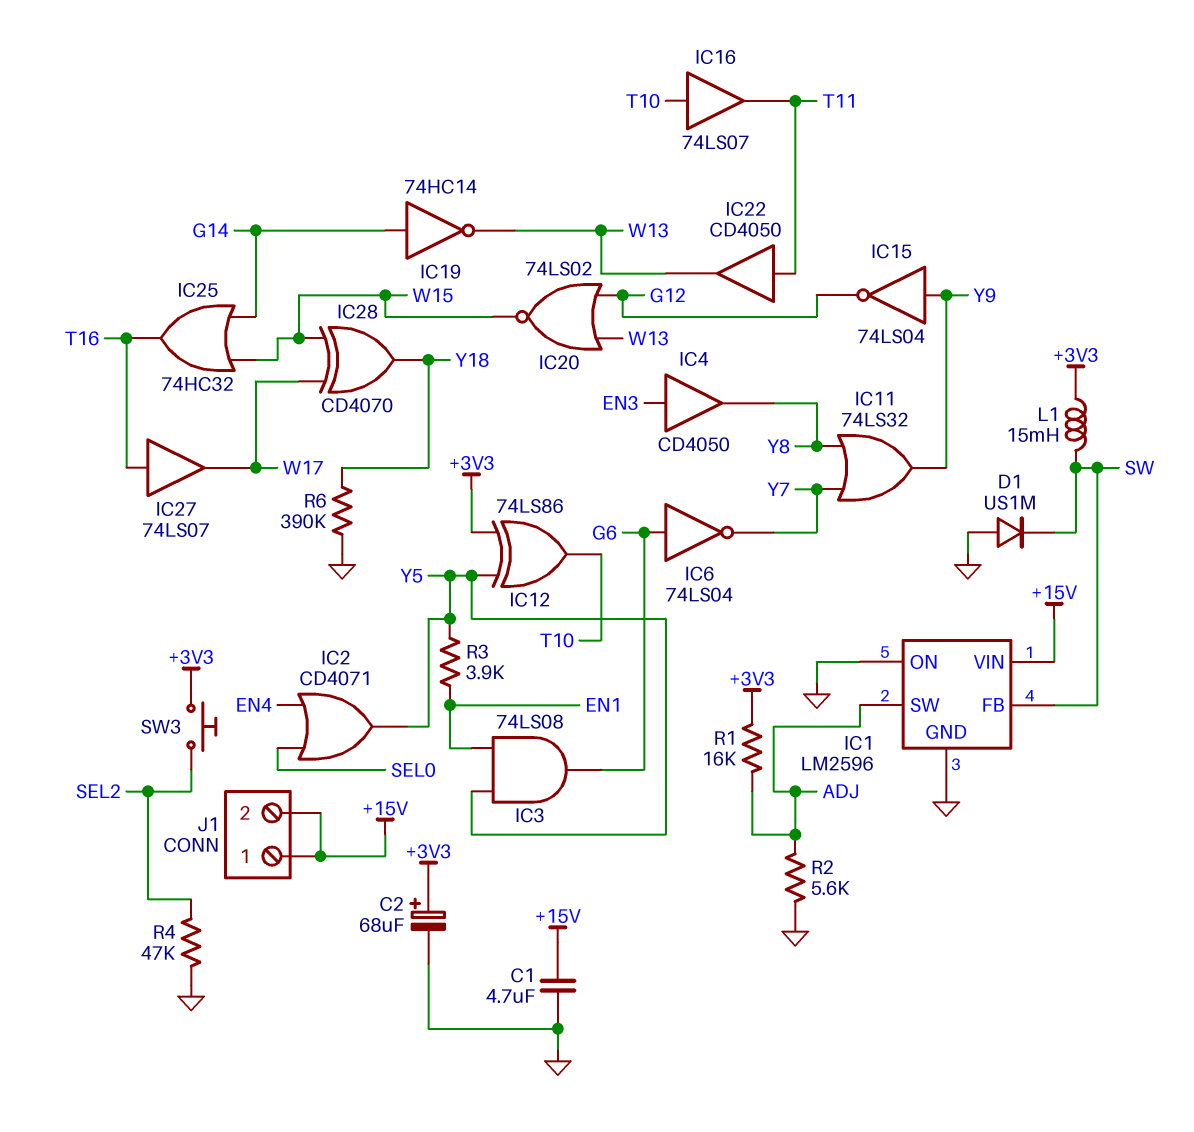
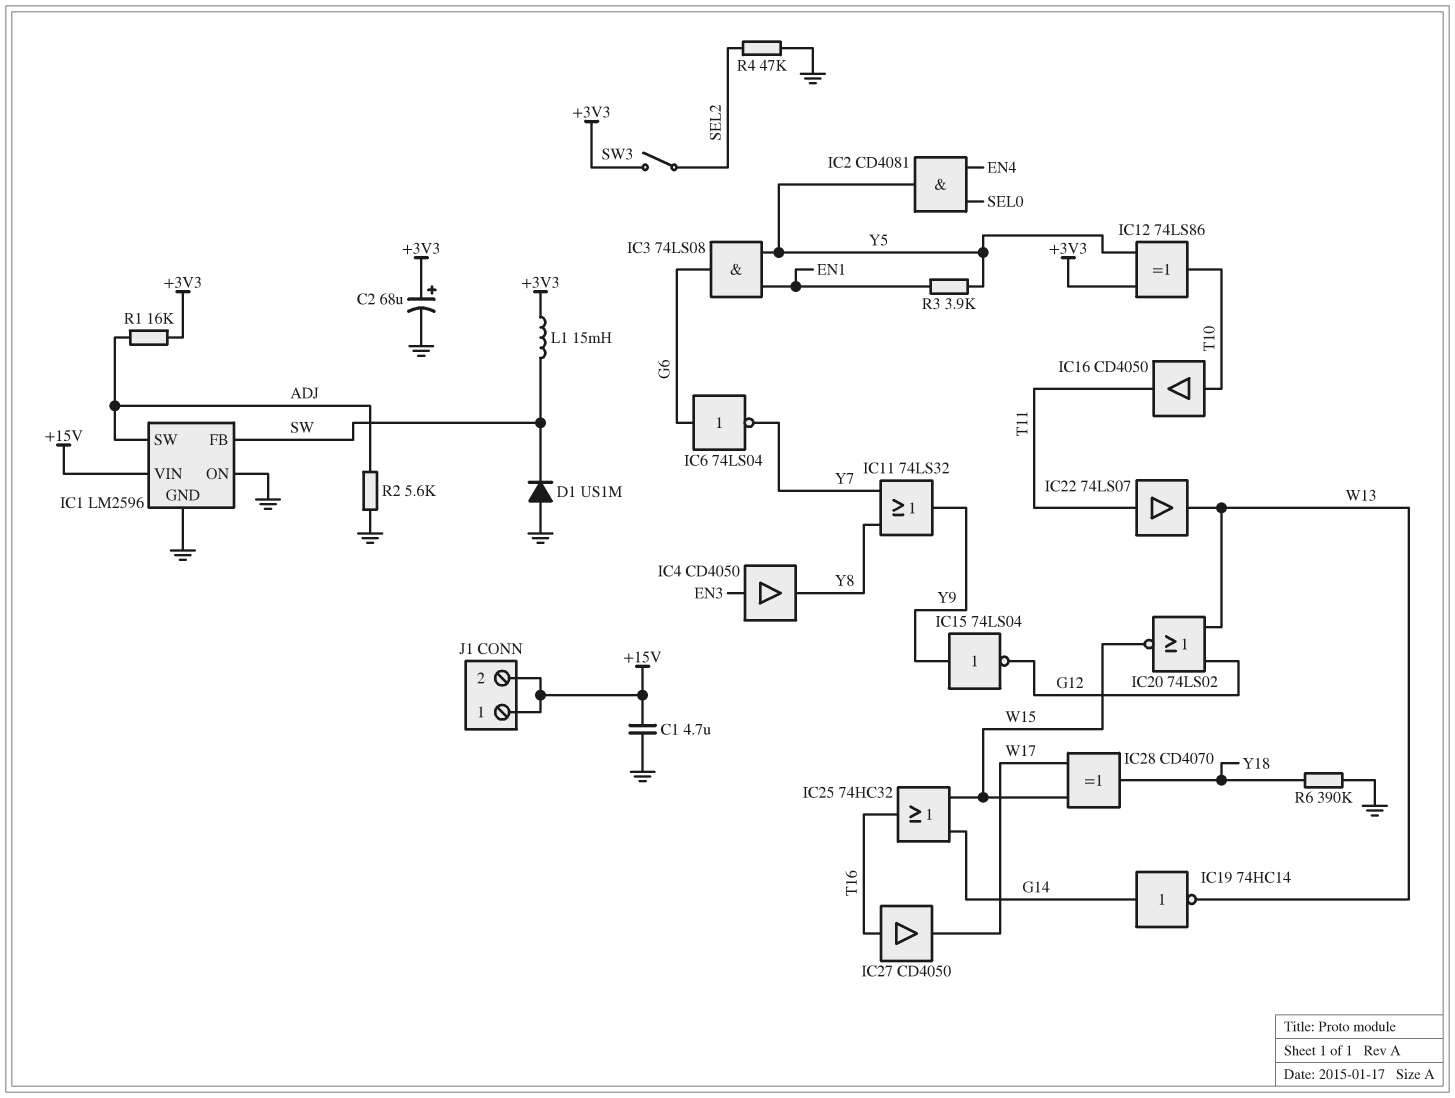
IC2: OR CD4071 (in EN4, in SEL0, out Y5) -> AND CD4081 (in EN4, in SEL0, out Y5)
IC16: buffer 74LS07 (in T10, out T11) -> buffer CD4050 (in T10, out T11)
IC22: buffer CD4050 (in T11, out W13) -> buffer 74LS07 (in T11, out W13)
IC27: buffer 74LS07 (in T16, out W17) -> buffer CD4050 (in T16, out W17)
SW3: button (+3V3, SEL2) -> switch (+3V3, SEL2)

